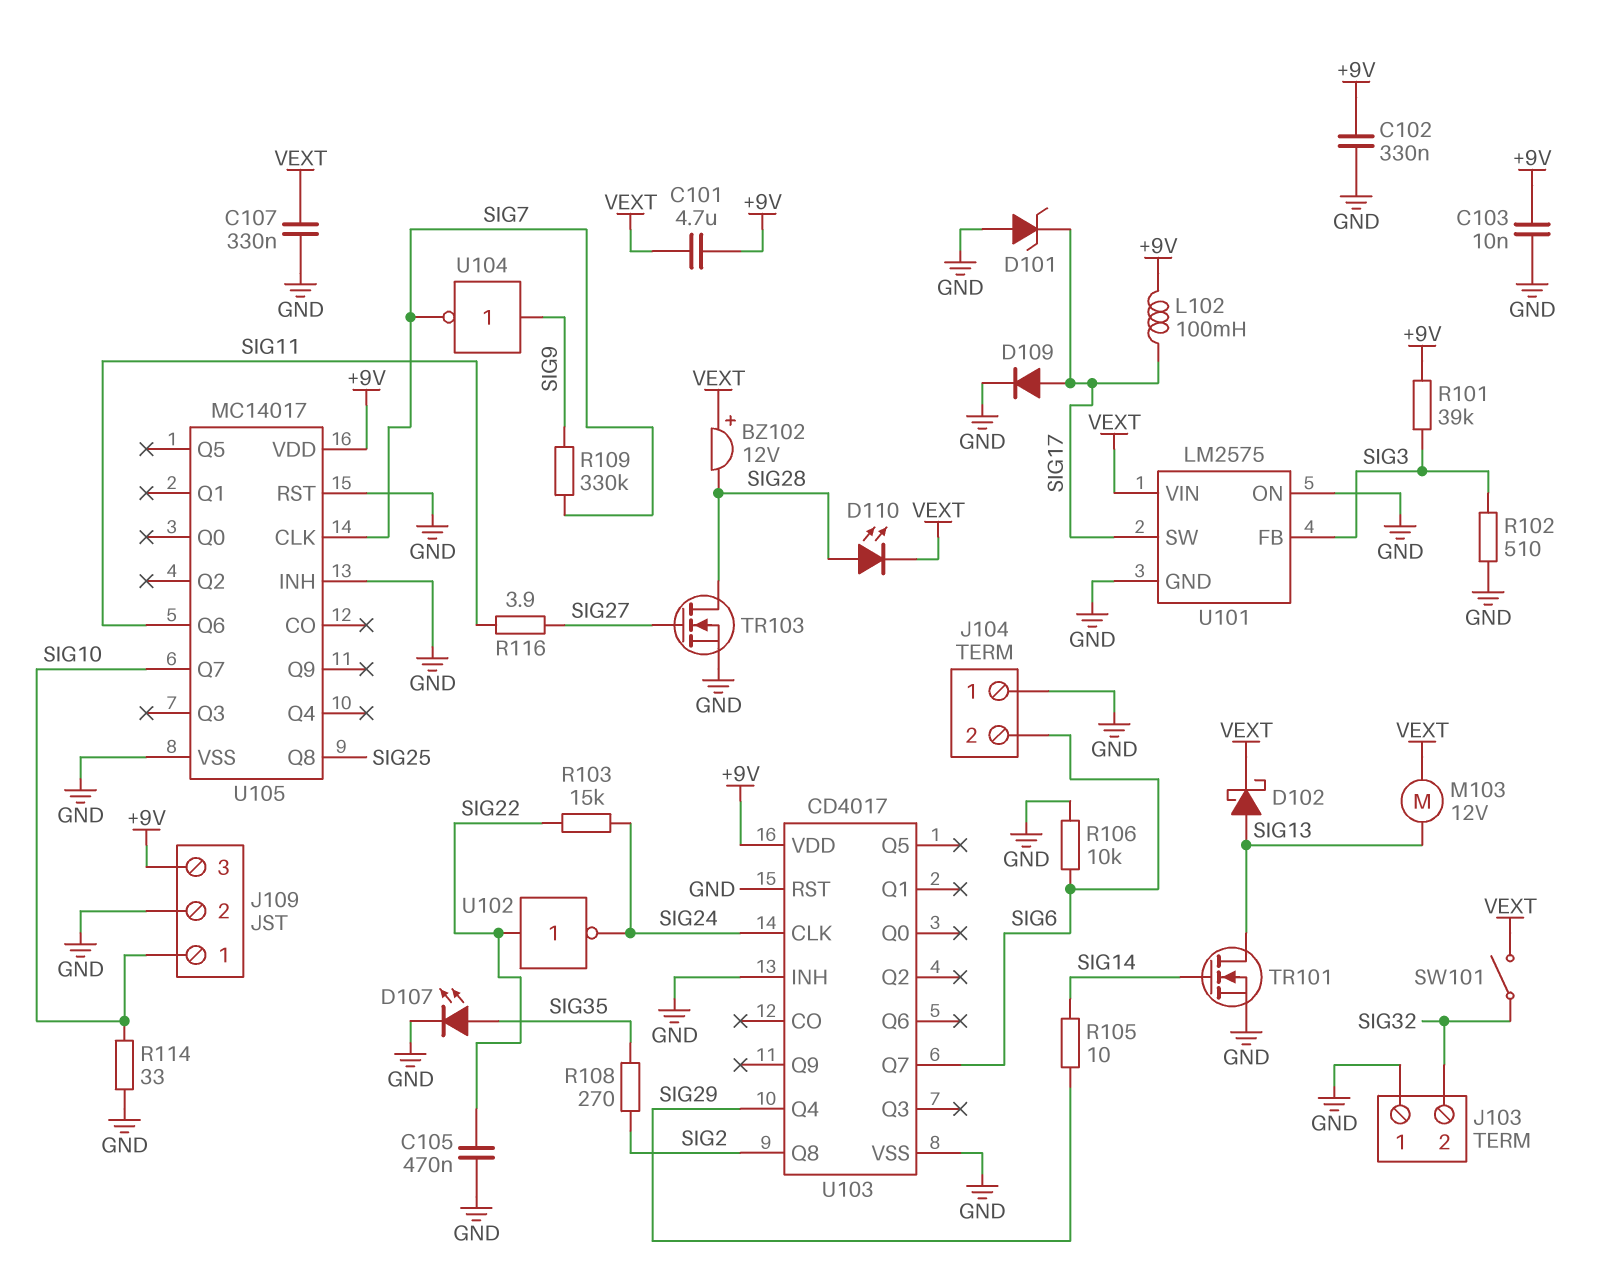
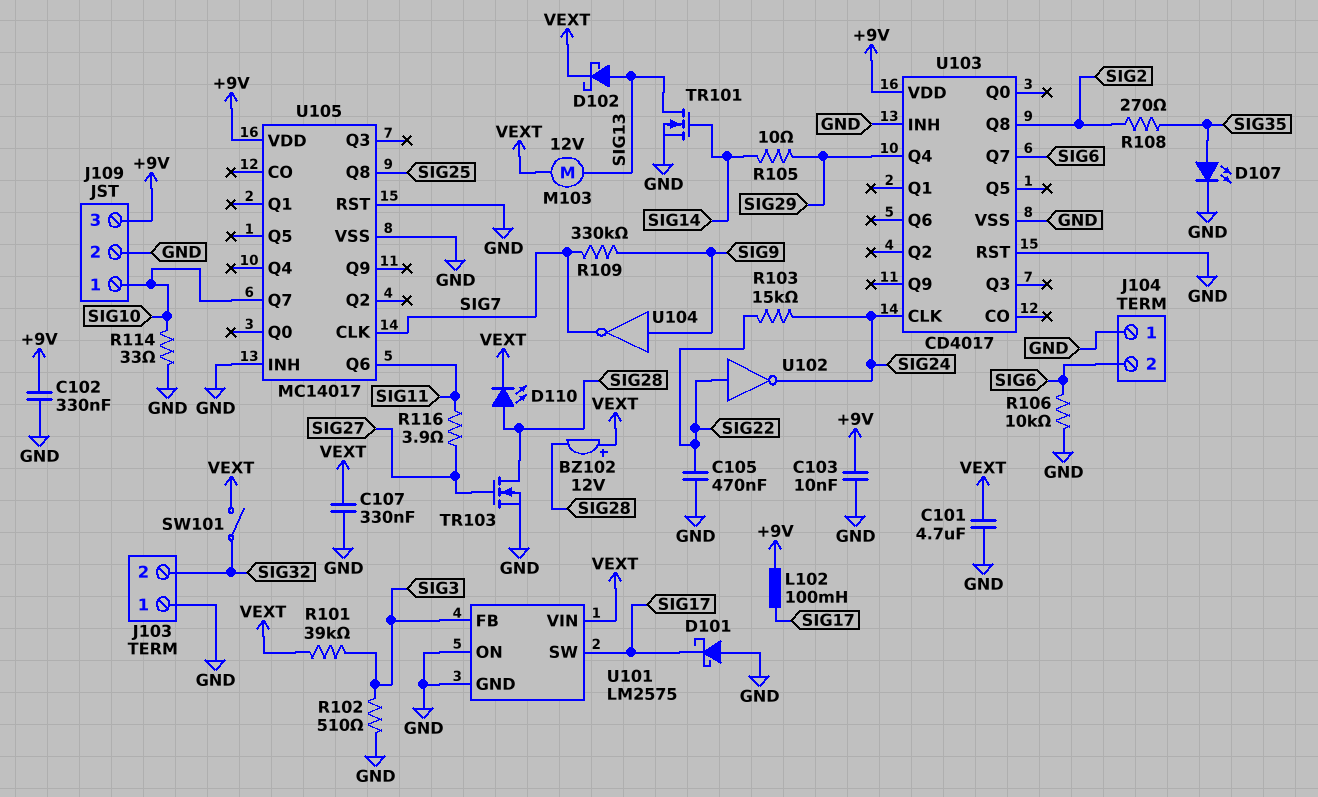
C101: 4.7uF (+9V, VEXT) -> 4.7uF (GND, VEXT)
D101: zener (A GND, K SIG17) -> schottky (A GND, K SIG17)
D109: diode (A SIG17, K GND) -> none
R101: 39k (+9V, SIG3) -> 39k (SIG3, VEXT)

